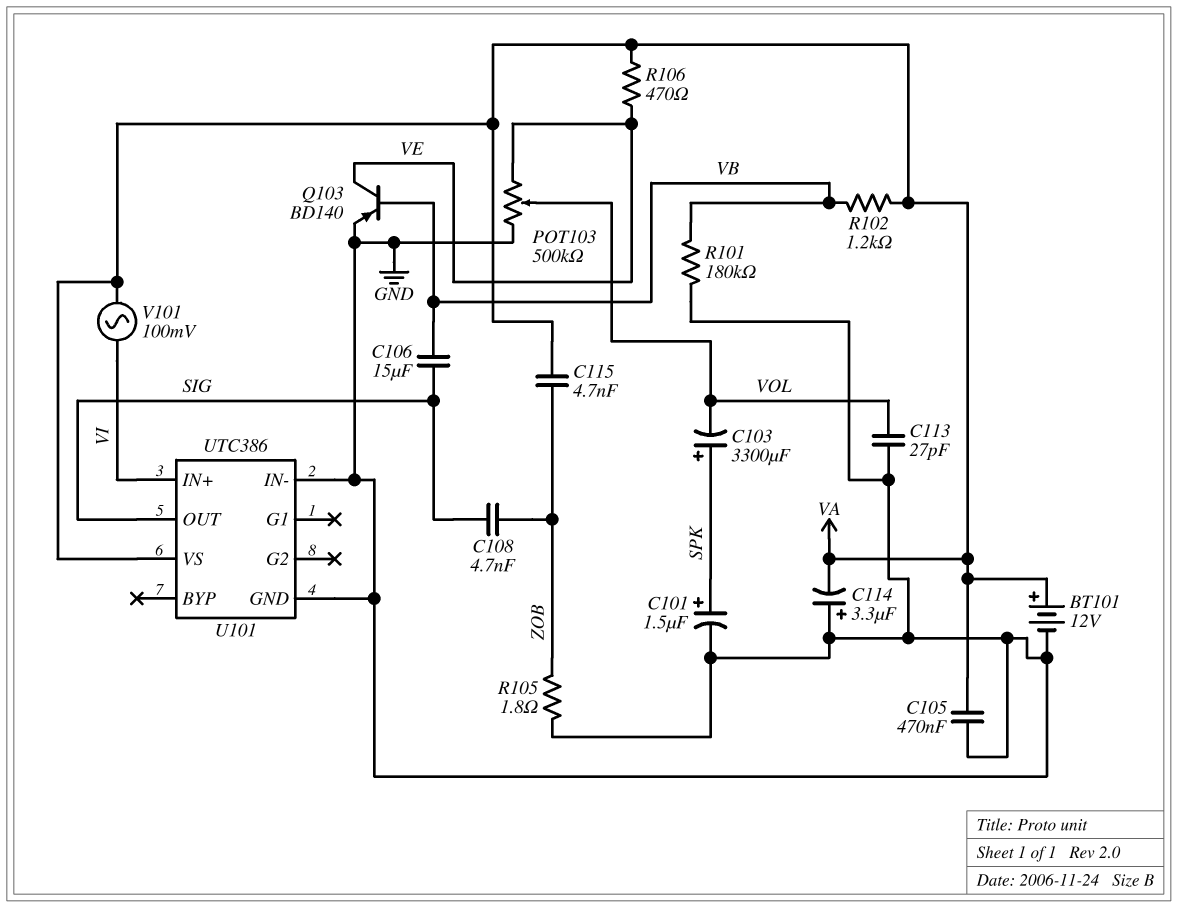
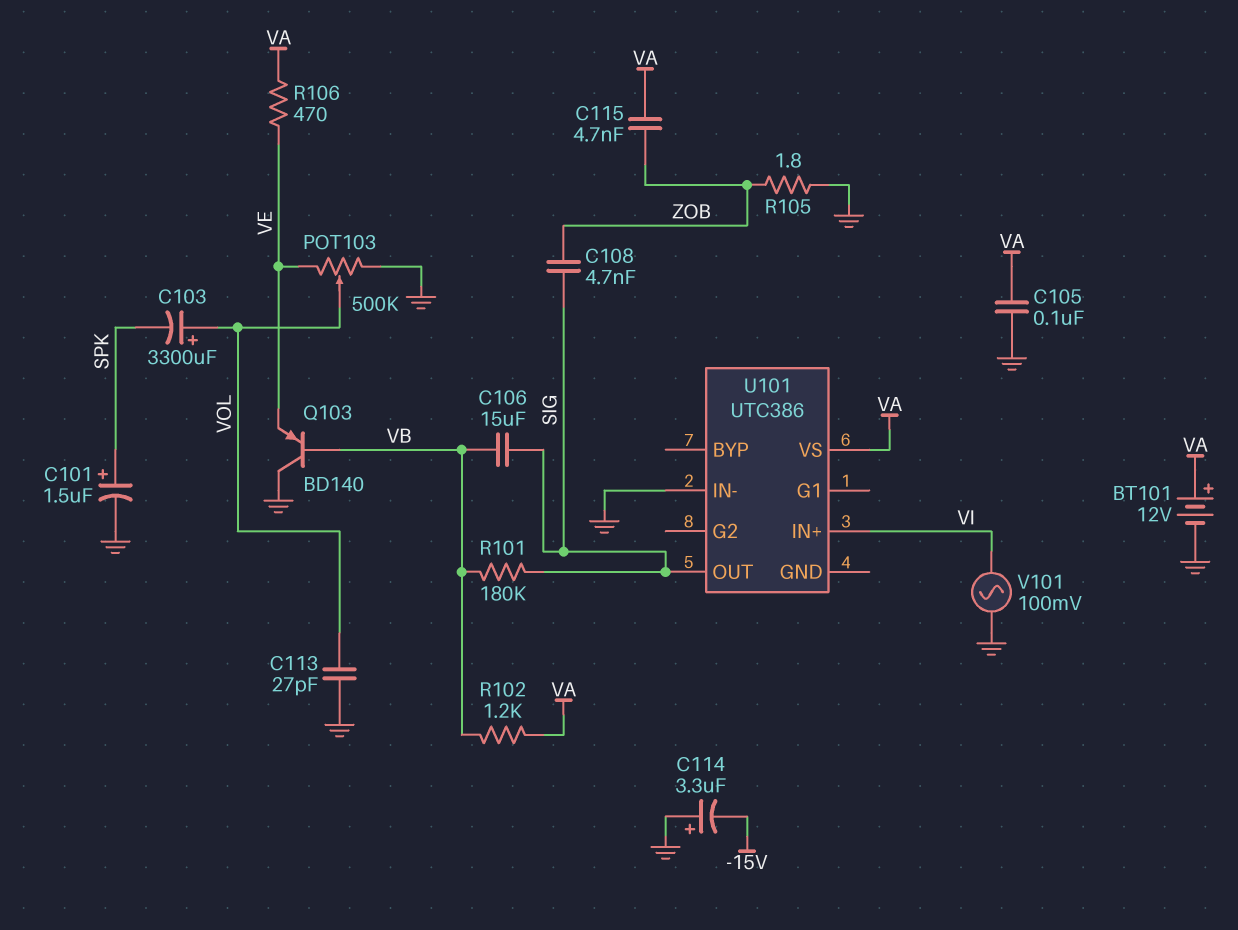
C103: 3300uF (plus SPK, minus VOL) -> 3300uF (plus VOL, minus SPK)
C105: 470nF (GND, VA) -> 100nF (GND, VA)
C114: 3.3uF (plus GND, minus VA) -> 3.3uF (plus GND, minus -15V)
Q103: PNP BD140 (B VB, C VE, E GND) -> PNP BD140 (B VB, C GND, E VE)
R101: 180k (GND, VB) -> 180k (SIG, VB)
U101 pin GND: GND -> none
V101: AC 100mV (VA, VI) -> AC 100mV (GND, VI)

